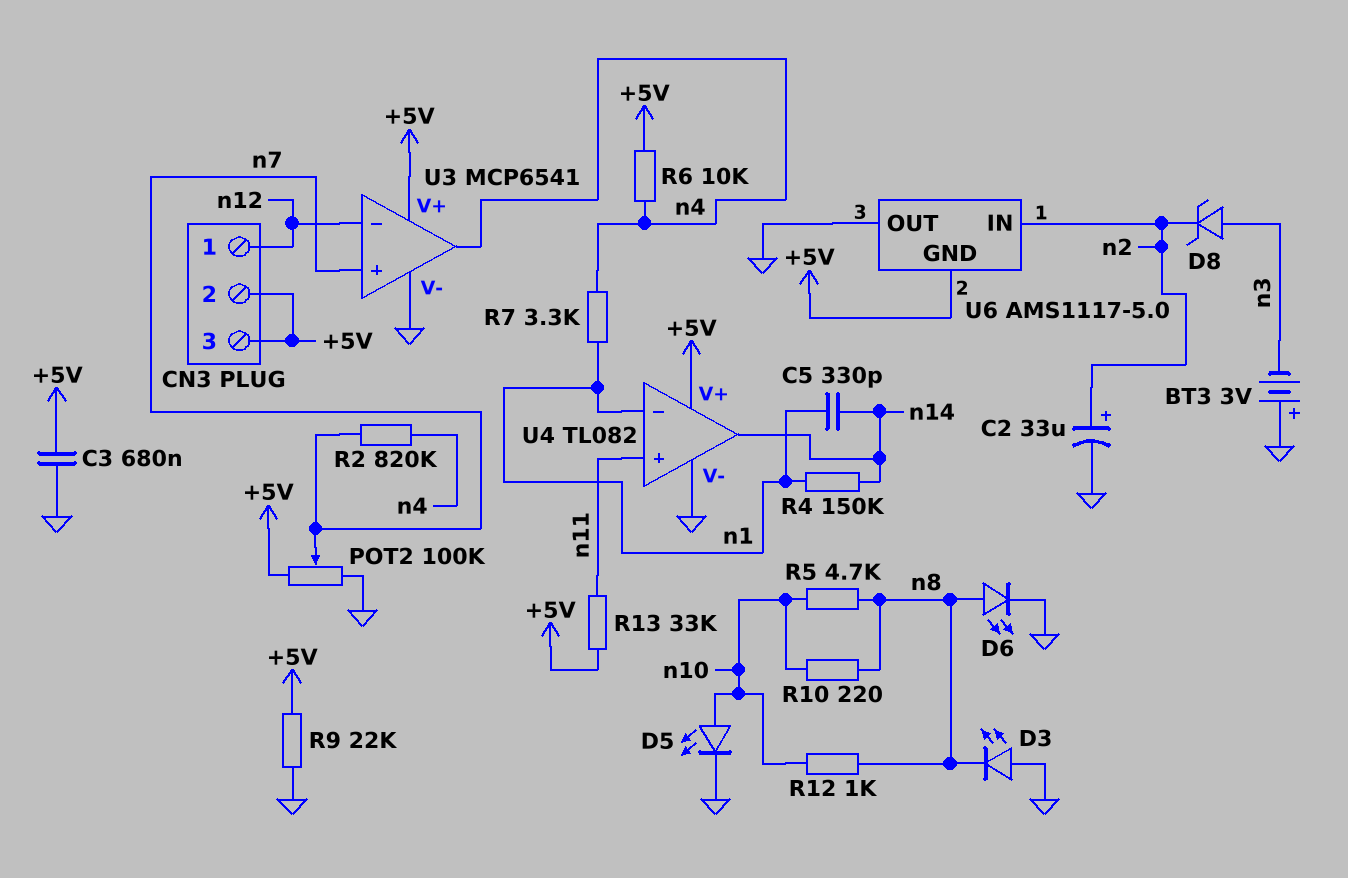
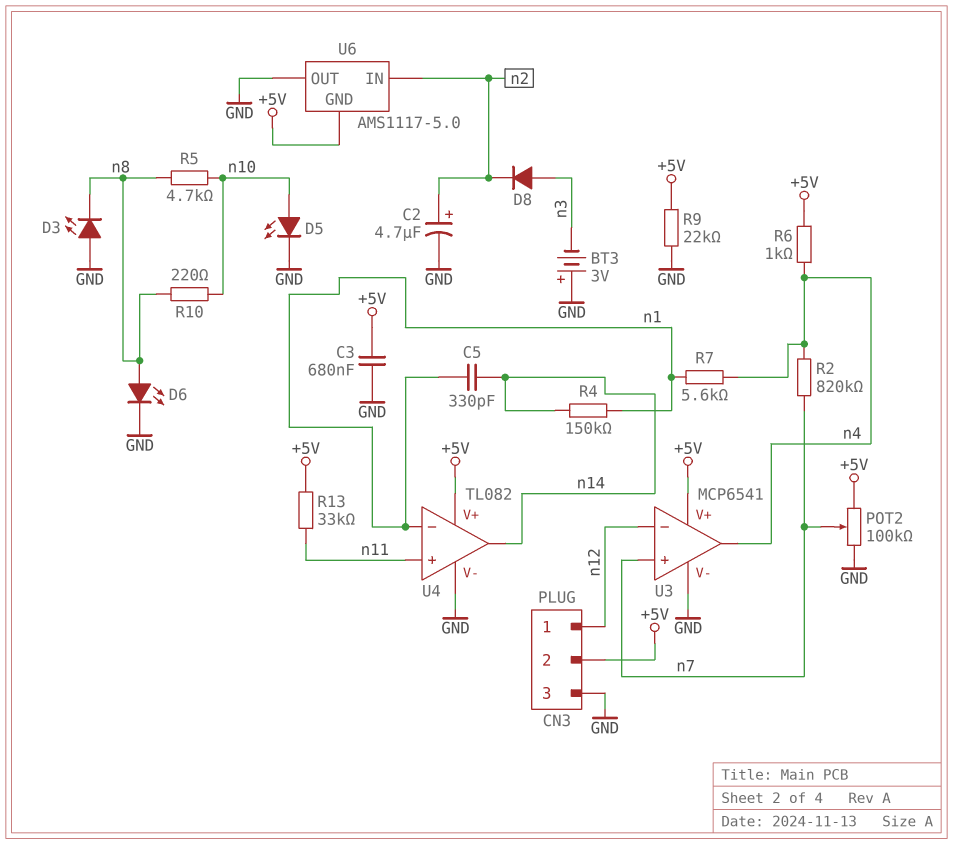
C2: 33uF (plus n2, minus GND) -> 4.7uF (plus n2, minus GND)
CN3 pin 3: +5V -> GND
D8: zener (A n3, K n2) -> diode (A n3, K n2)
R6: 10k (+5V, n4) -> 1k (+5V, n4)
R7: 3.3k (n1, n4) -> 5.6k (n1, n4)
R12: 1k (n8, n10) -> none

